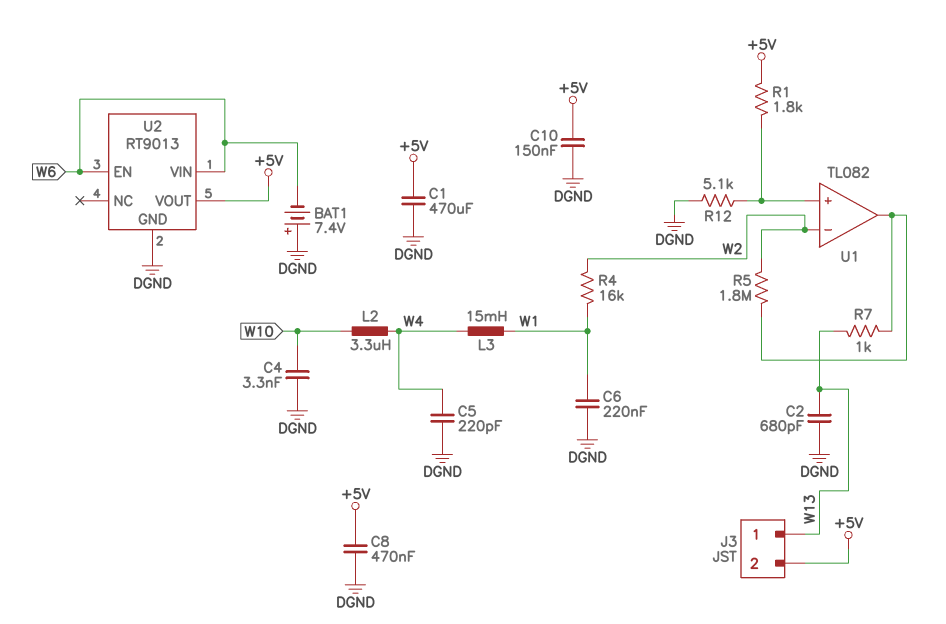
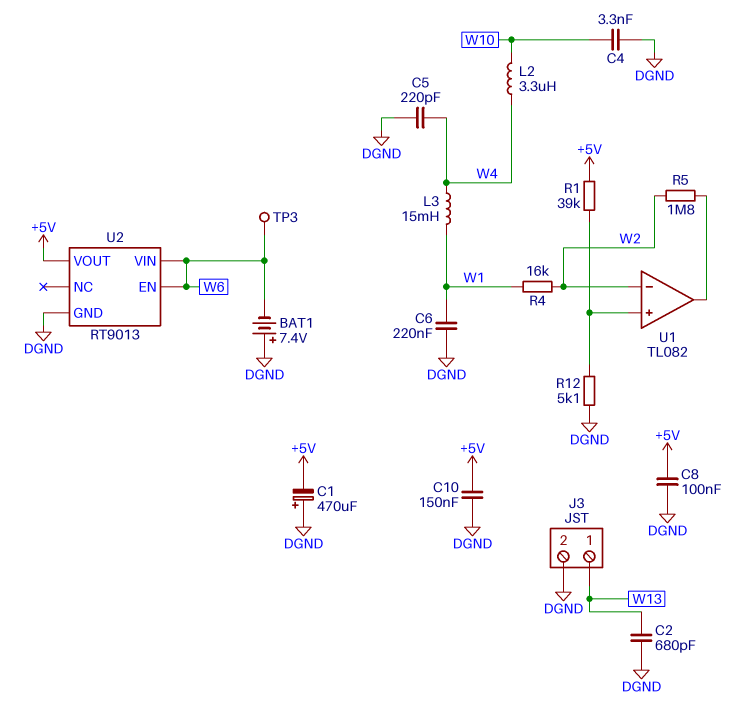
C1: 470uF (+5V, DGND) -> 470uF (plus DGND, minus +5V)
C8: 470nF (+5V, DGND) -> 100nF (+5V, DGND)
J3 pin 2: +5V -> DGND
R1: 1.8k (+5V, U1/in+) -> 39k (+5V, U1/in+)
R7: 1k (U1/out, W13) -> none
TP3: none -> test point (W6)

